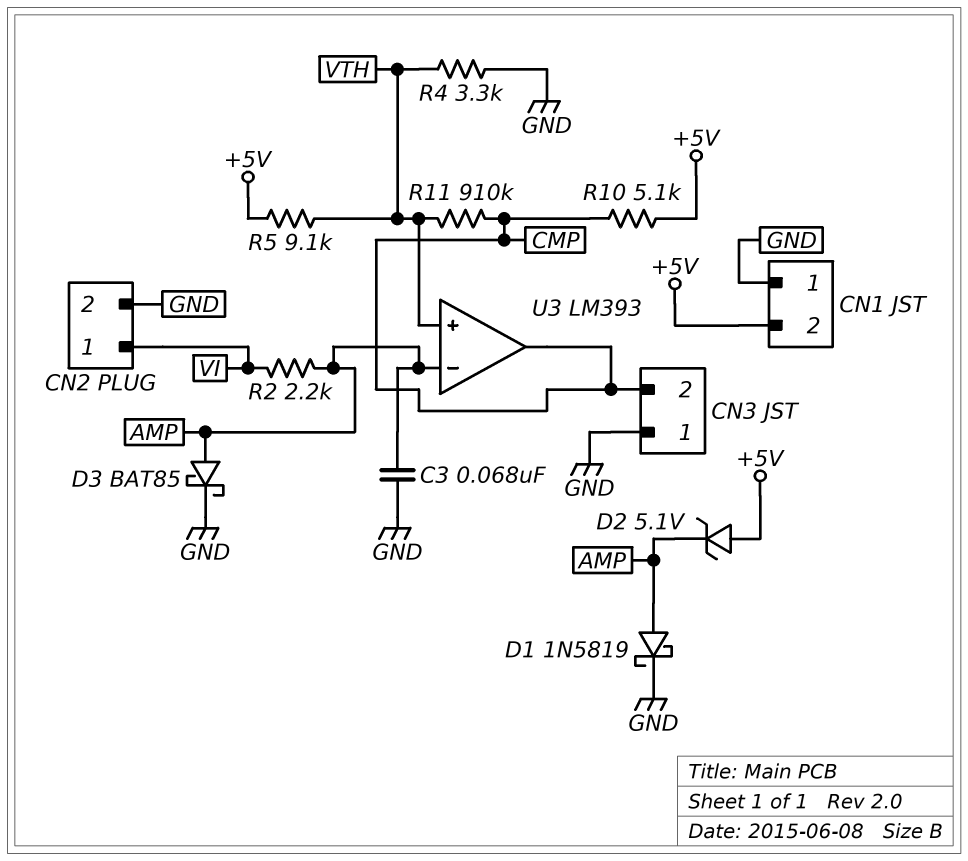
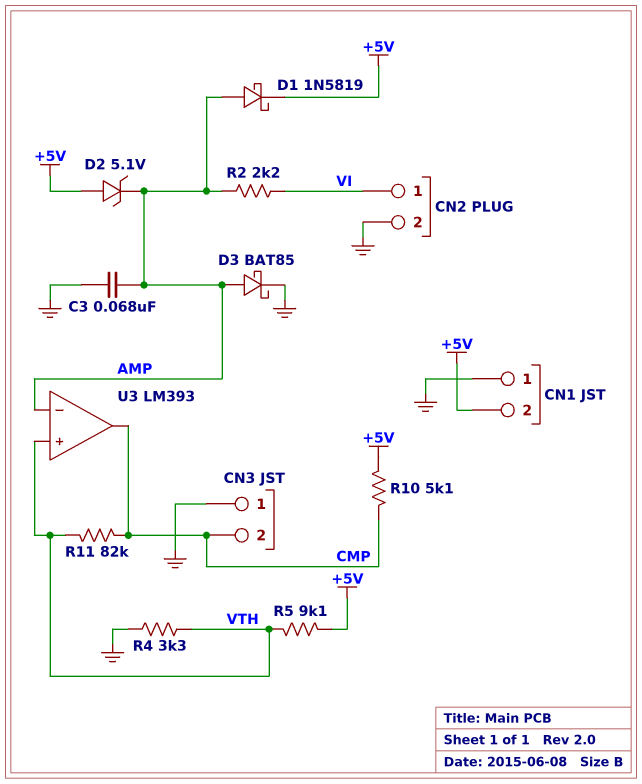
D1: schottky 1N5819 (A AMP, K GND) -> schottky 1N5819 (A AMP, K +5V)
R11: 910k (CMP, VTH) -> 82k (CMP, VTH)

